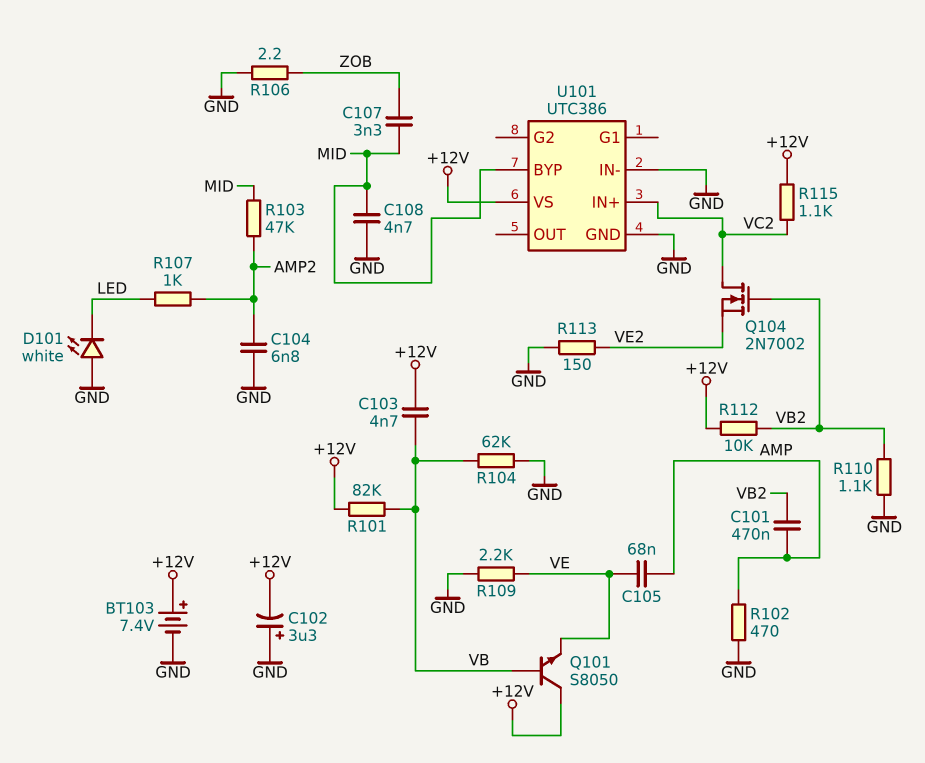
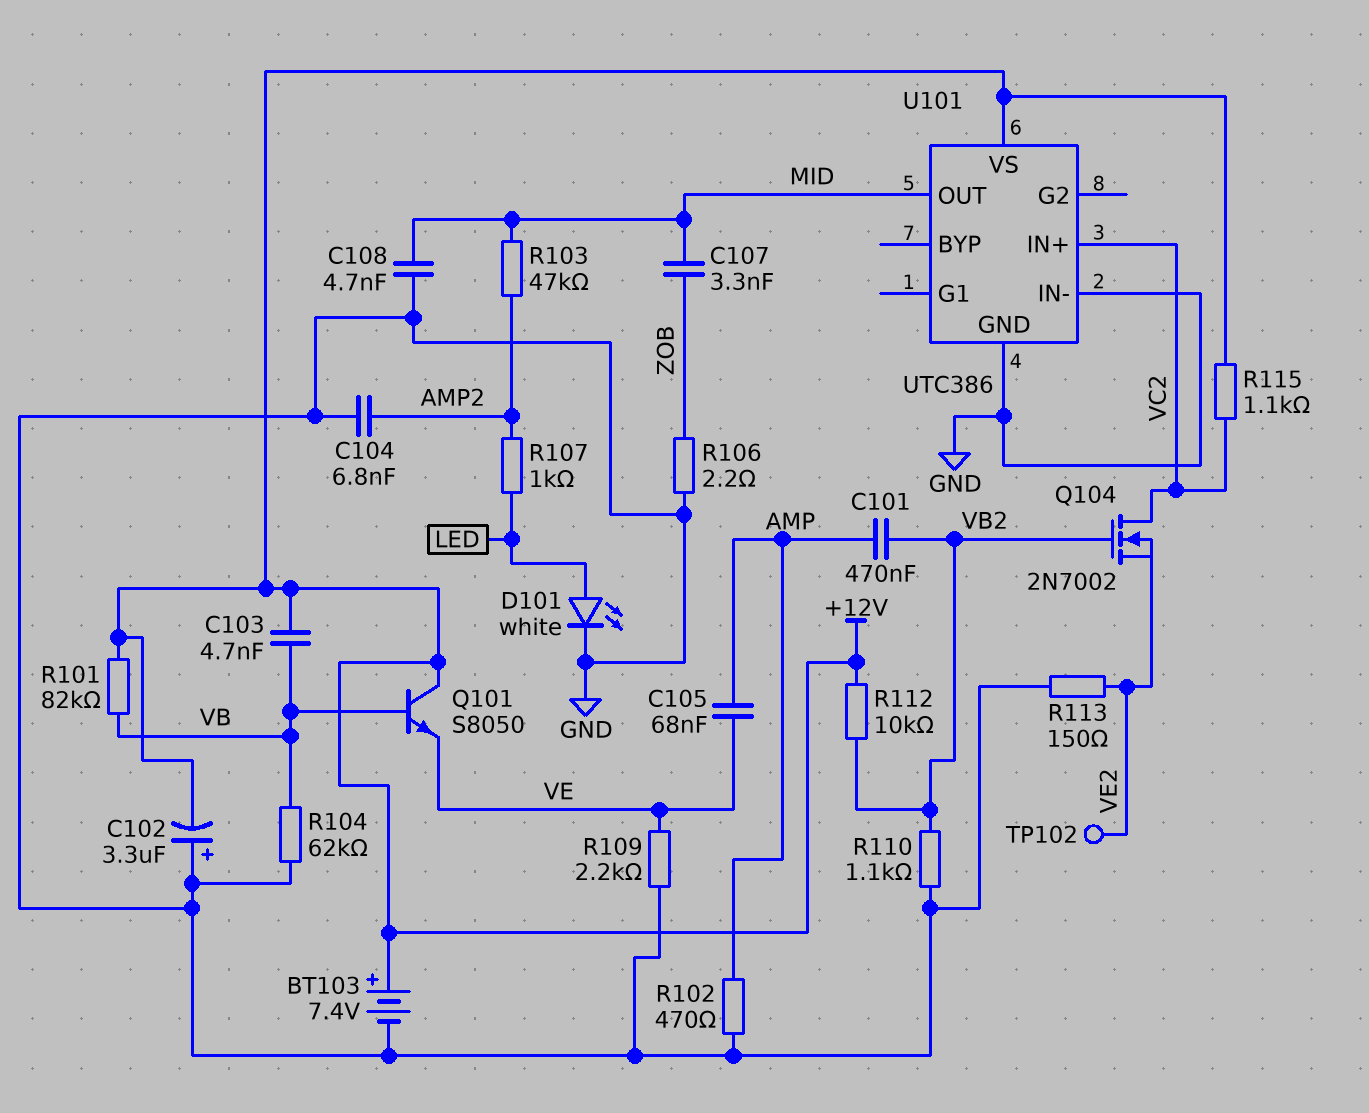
D101: LED white (A GND, K LED) -> LED white (A LED, K GND)
TP102: none -> test point (VE2)
U101 pin BYP: MID -> none
U101 pin OUT: none -> MID

